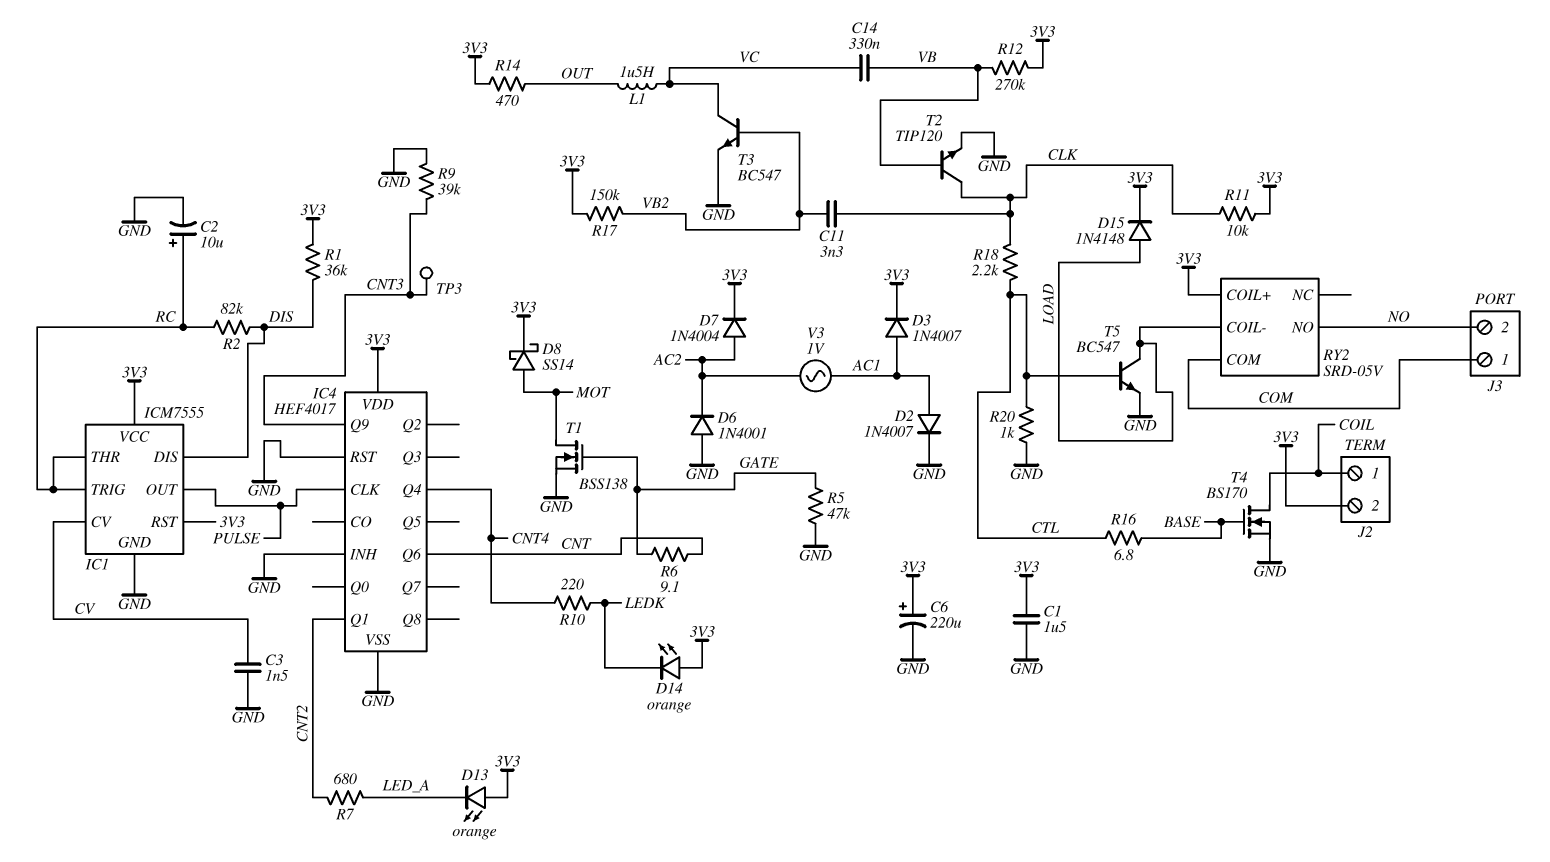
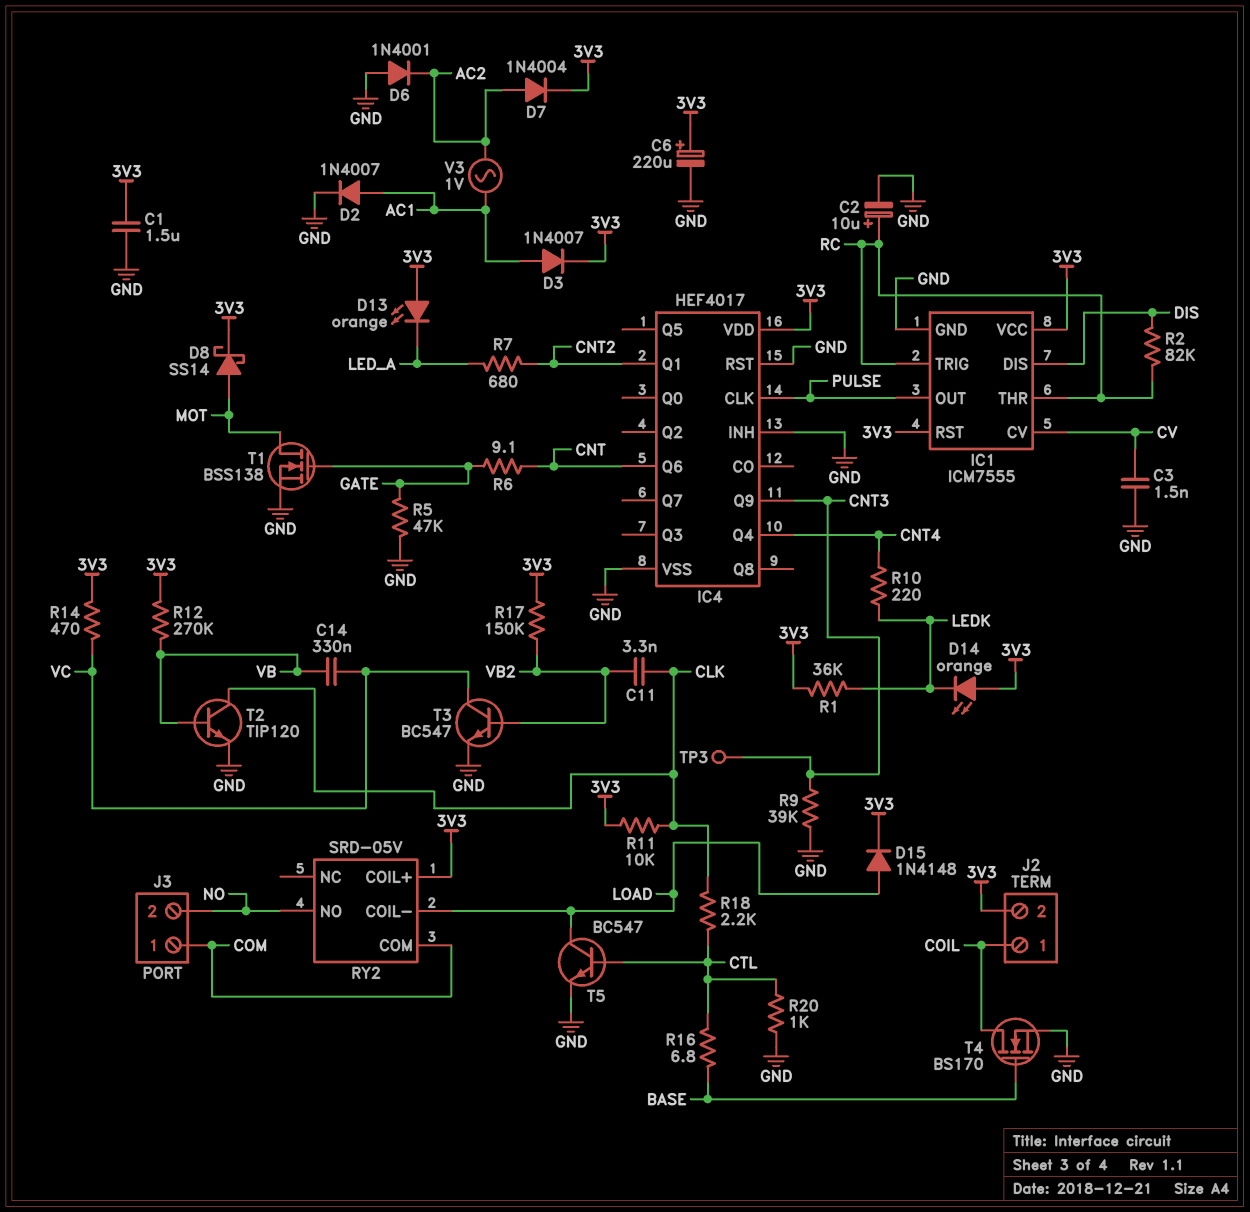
L1: 1.5uH (OUT, VC) -> none
R1: 36k (3V3, DIS) -> 36k (3V3, LEDK)
R14: 470 (3V3, OUT) -> 470 (3V3, VC)

